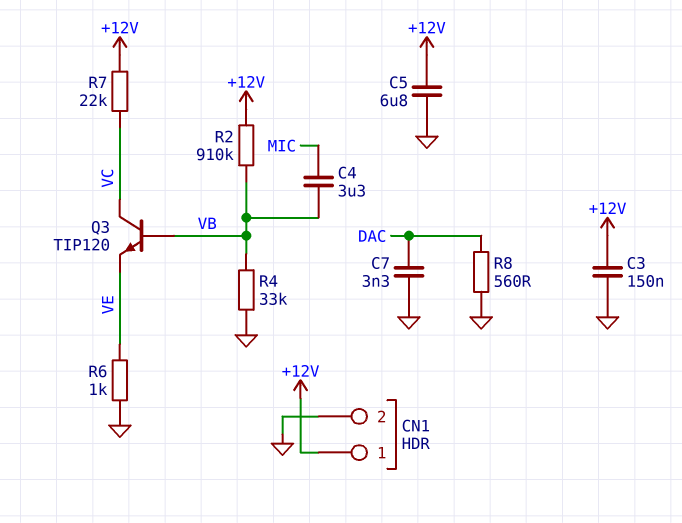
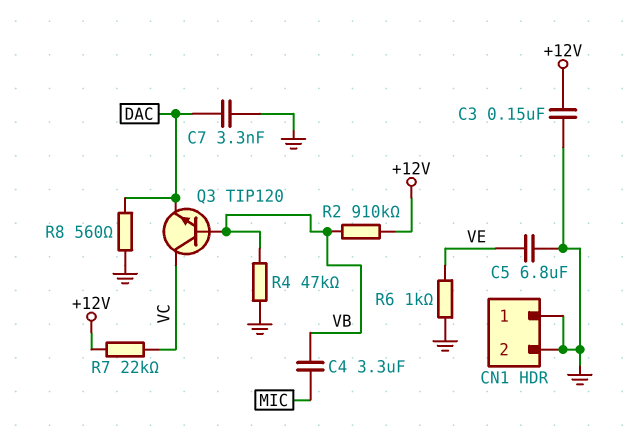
C5: 6.8uF (+12V, GND) -> 6.8uF (GND, VE)
CN1 pin 1: +12V -> GND
Q3: NPN TIP120 (B VB, C VC, E VE) -> NPN TIP120 (B VB, C VC, E DAC)
R4: 33k (GND, VB) -> 47k (GND, VB)

